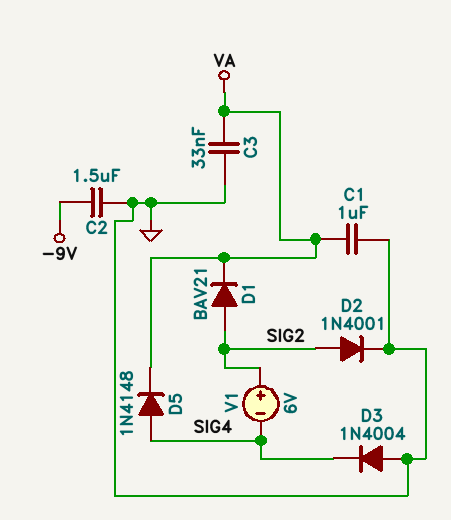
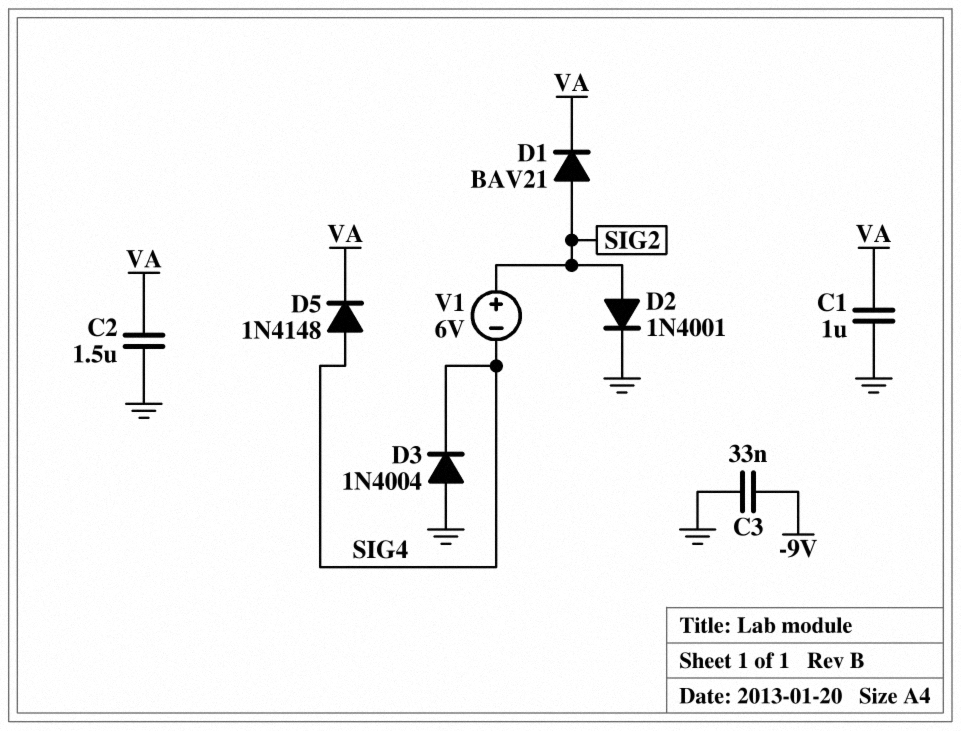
C2: 1.5uF (-9V, GND) -> 1.5uF (GND, VA)
C3: 33nF (GND, VA) -> 33nF (-9V, GND)

